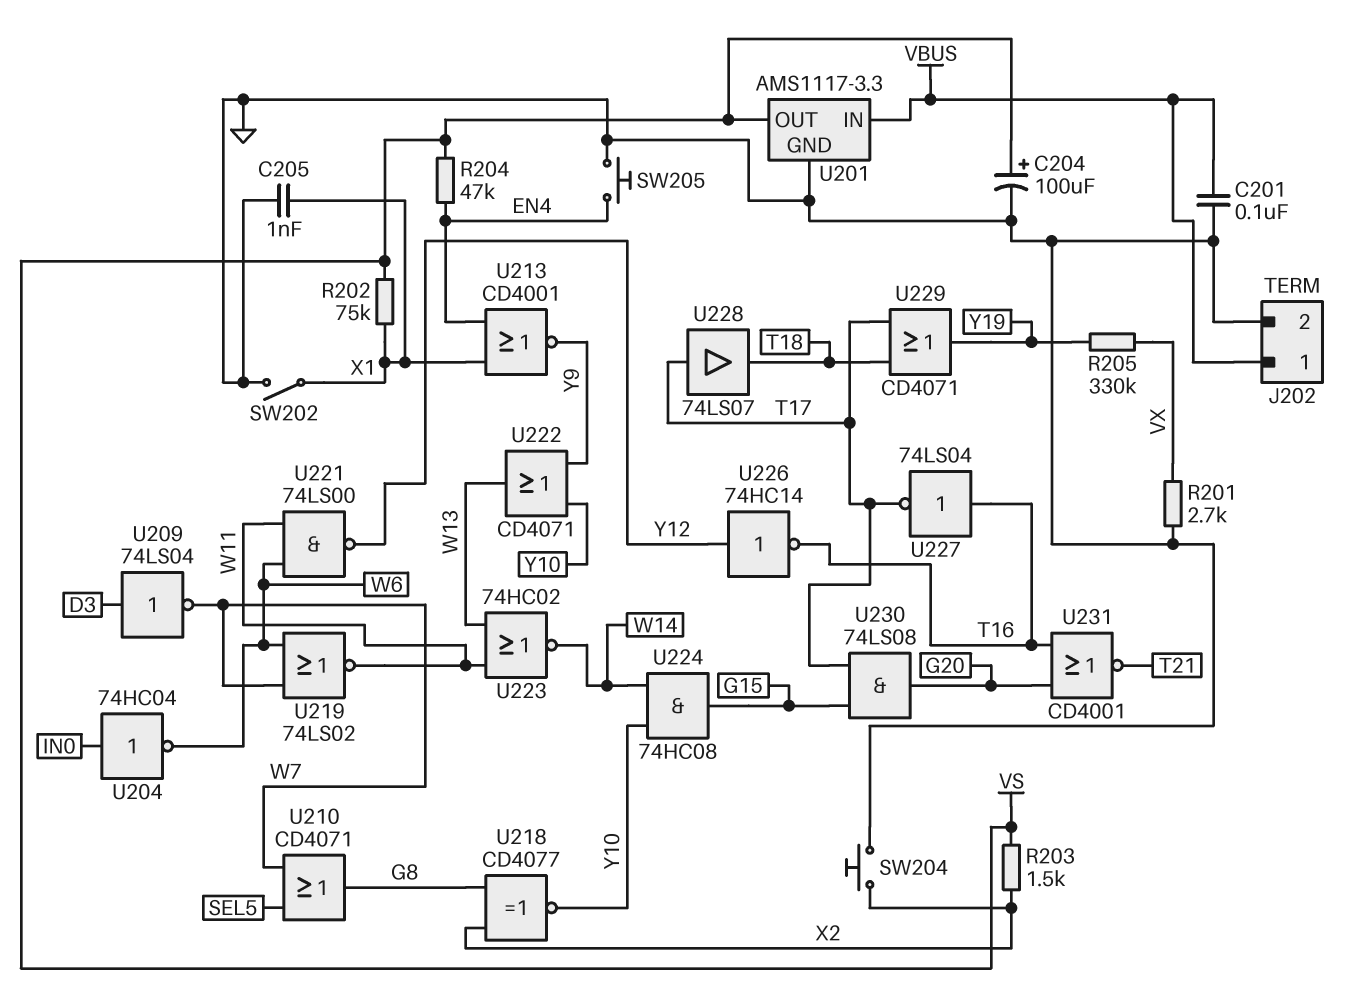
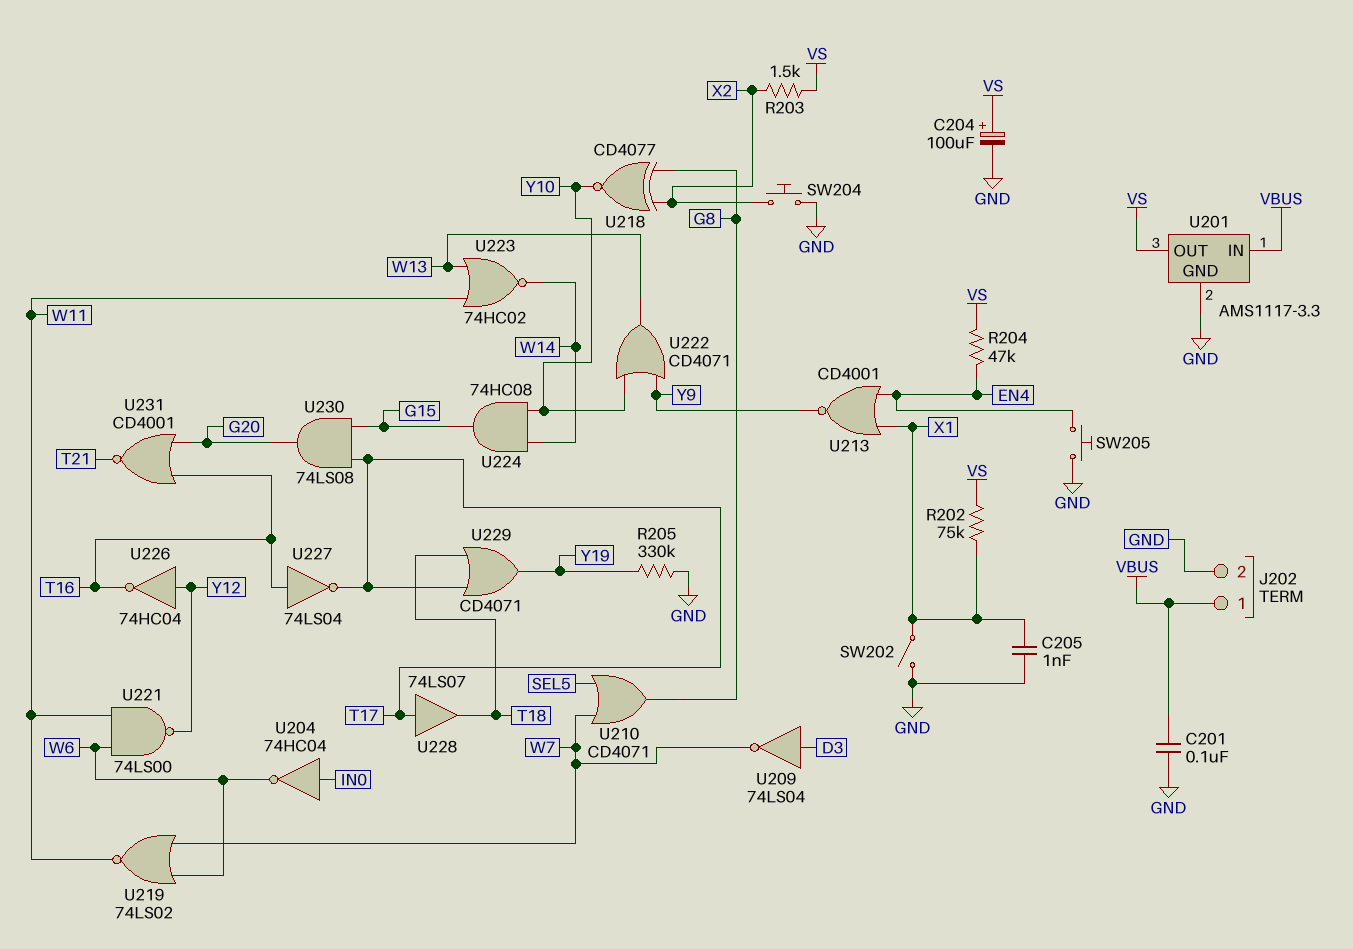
R201: 2.7k (GND, VX) -> none
R205: 330k (VX, Y19) -> 330k (GND, Y19)
U226: NOT 74HC14 (in Y12, out T16) -> NOT 74HC04 (in Y12, out T16)

